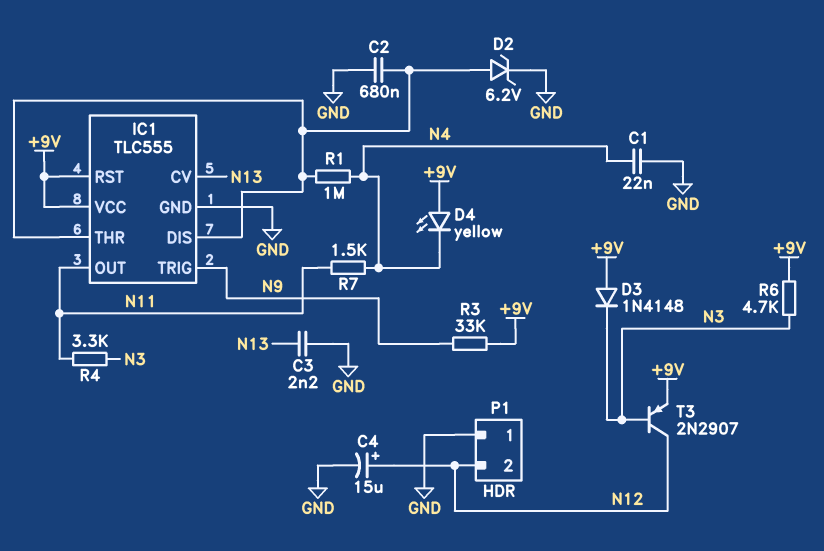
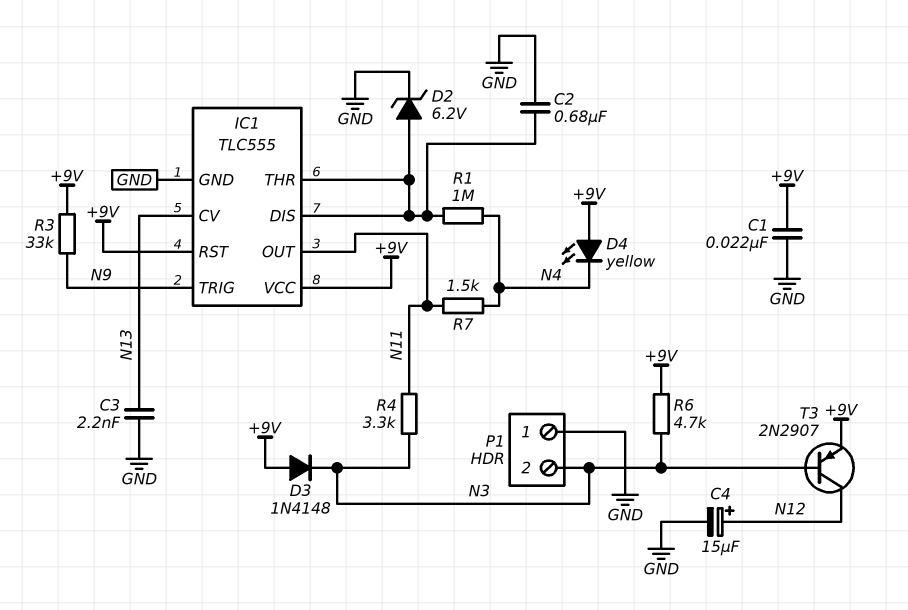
C1: 22nF (GND, N4) -> 22nF (+9V, GND)
P1 pin 2: N12 -> N3

